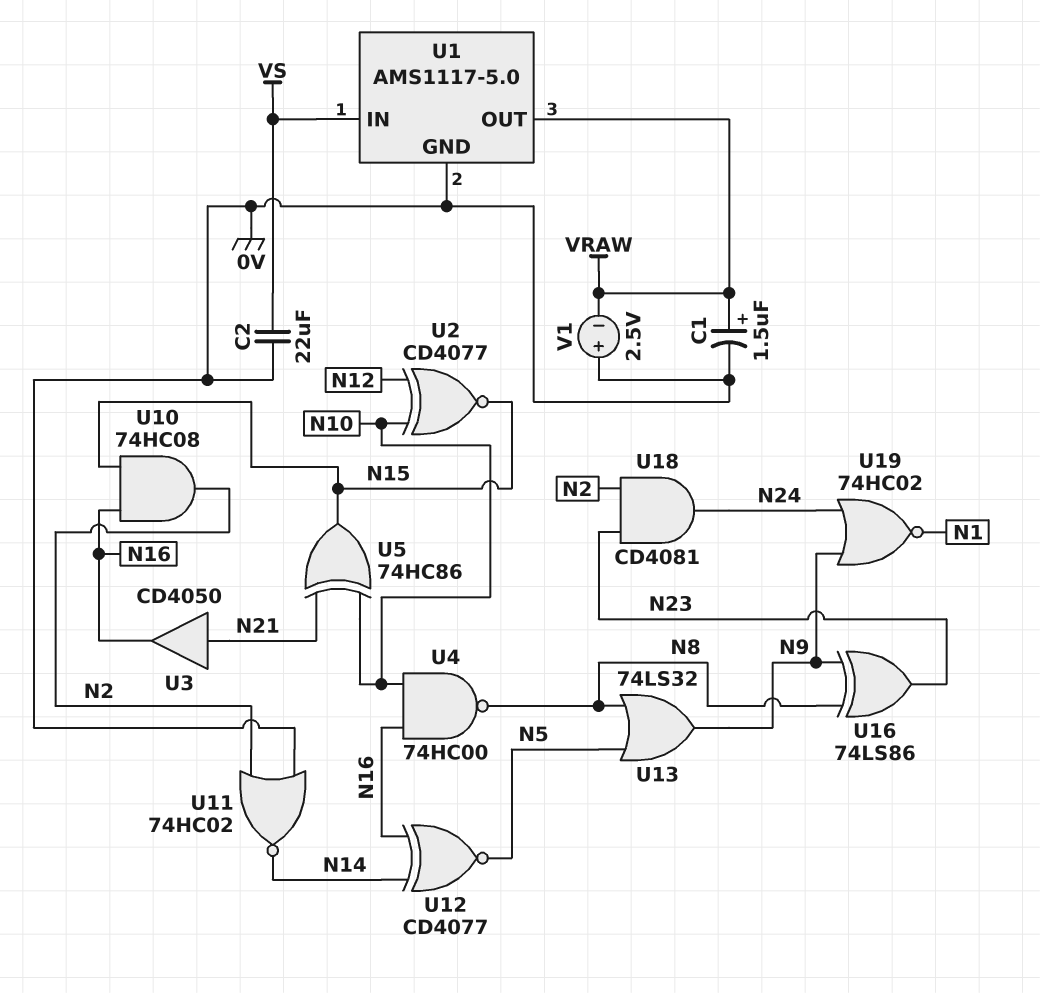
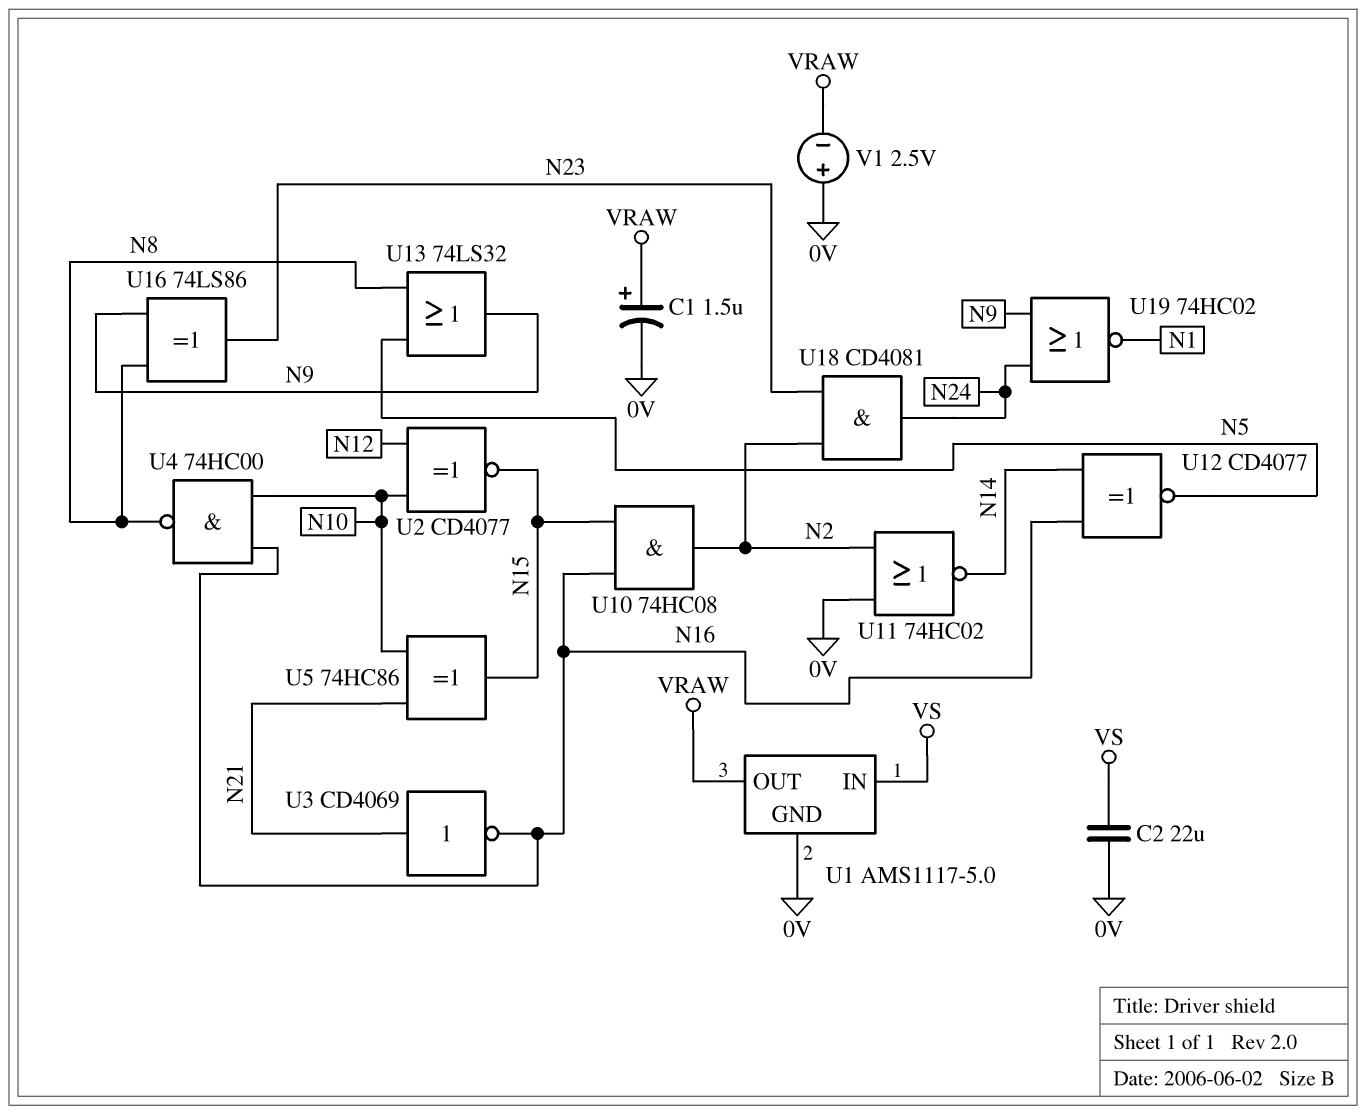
U3: buffer CD4050 (in N21, out N16) -> NOT CD4069 (in N21, out N16)

